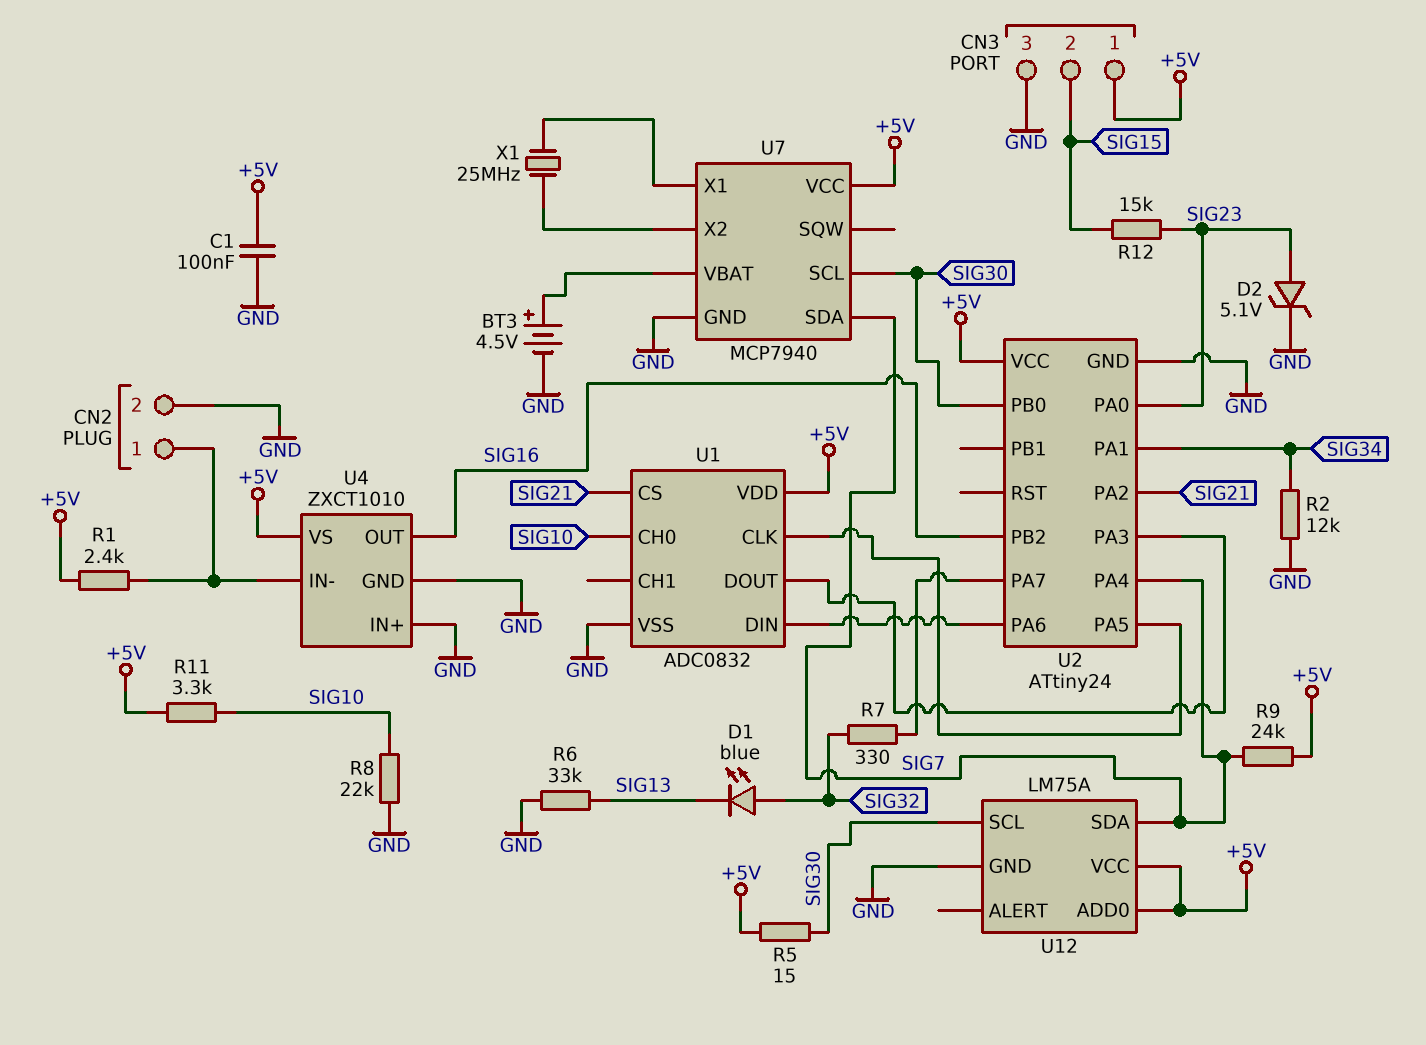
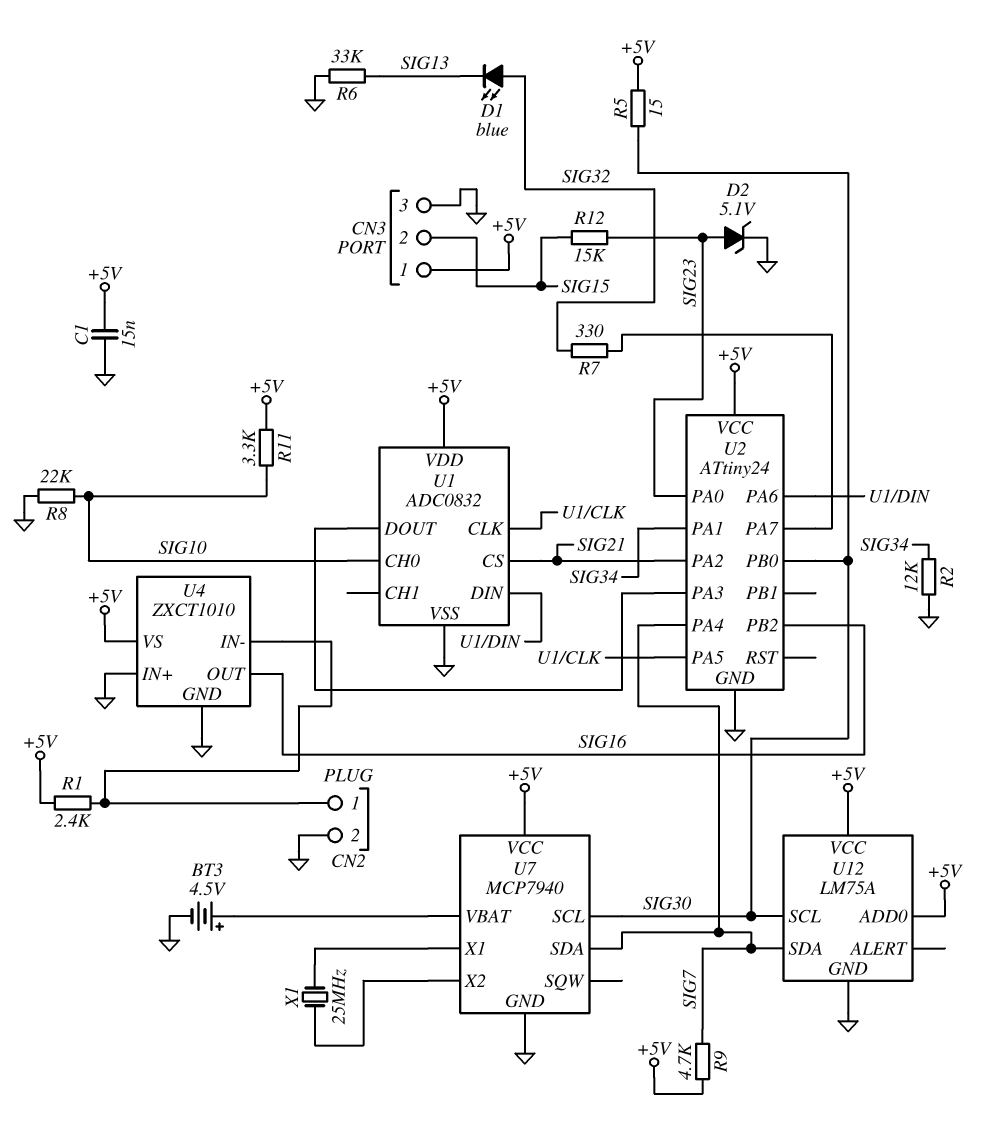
C1: 100nF (+5V, GND) -> 15nF (+5V, GND)
R9: 24k (+5V, SIG7) -> 4.7k (+5V, SIG7)

